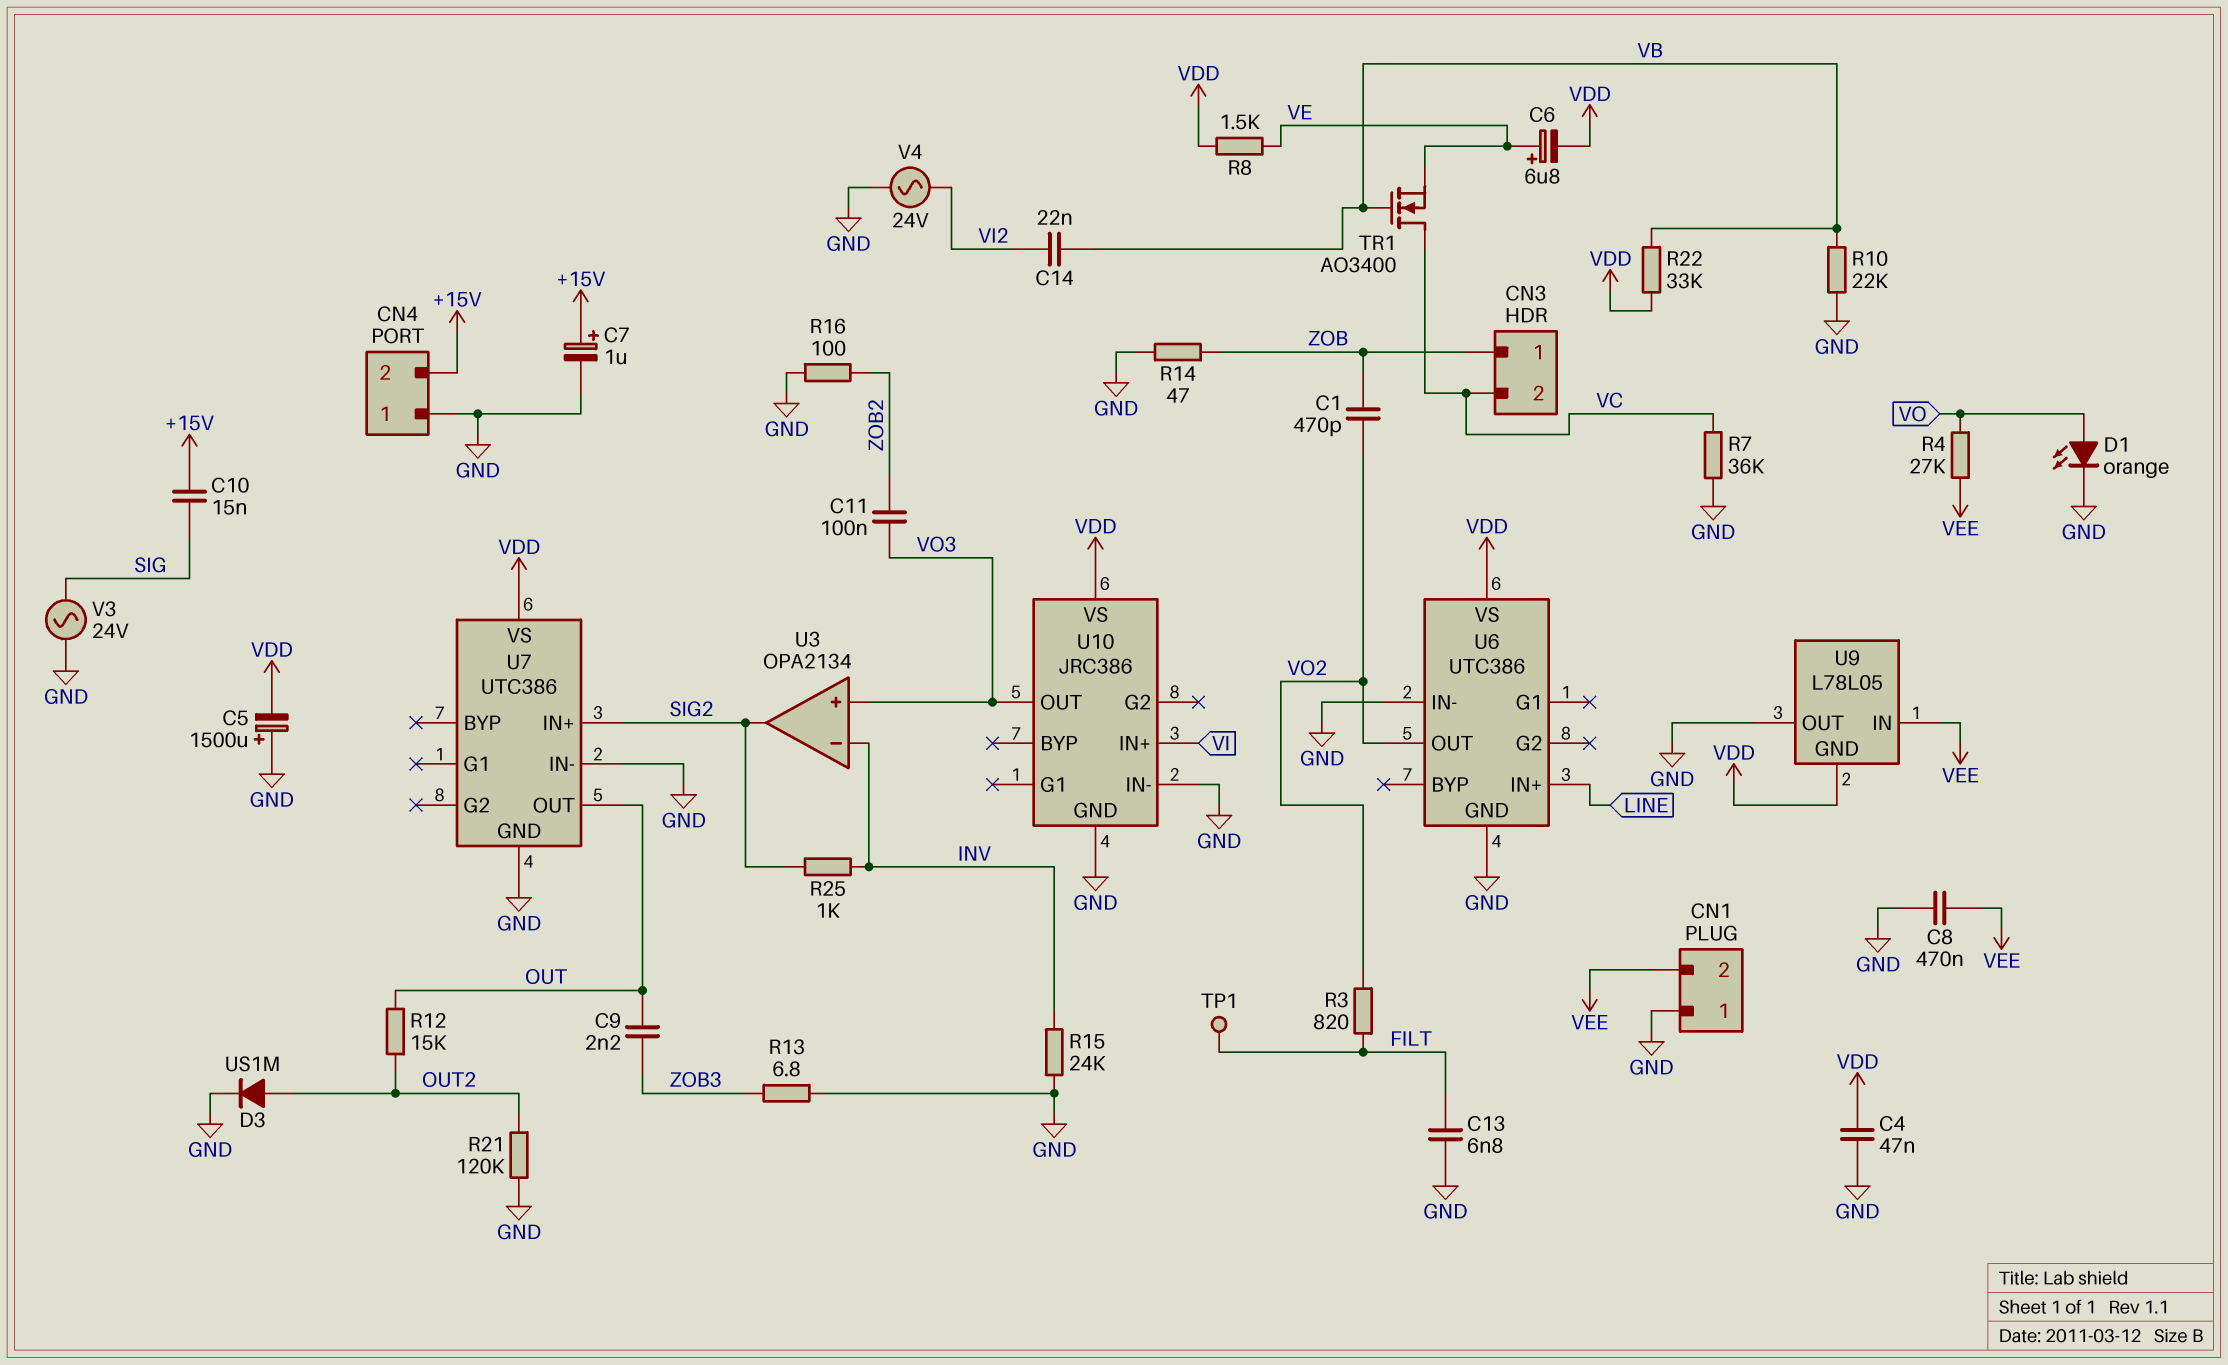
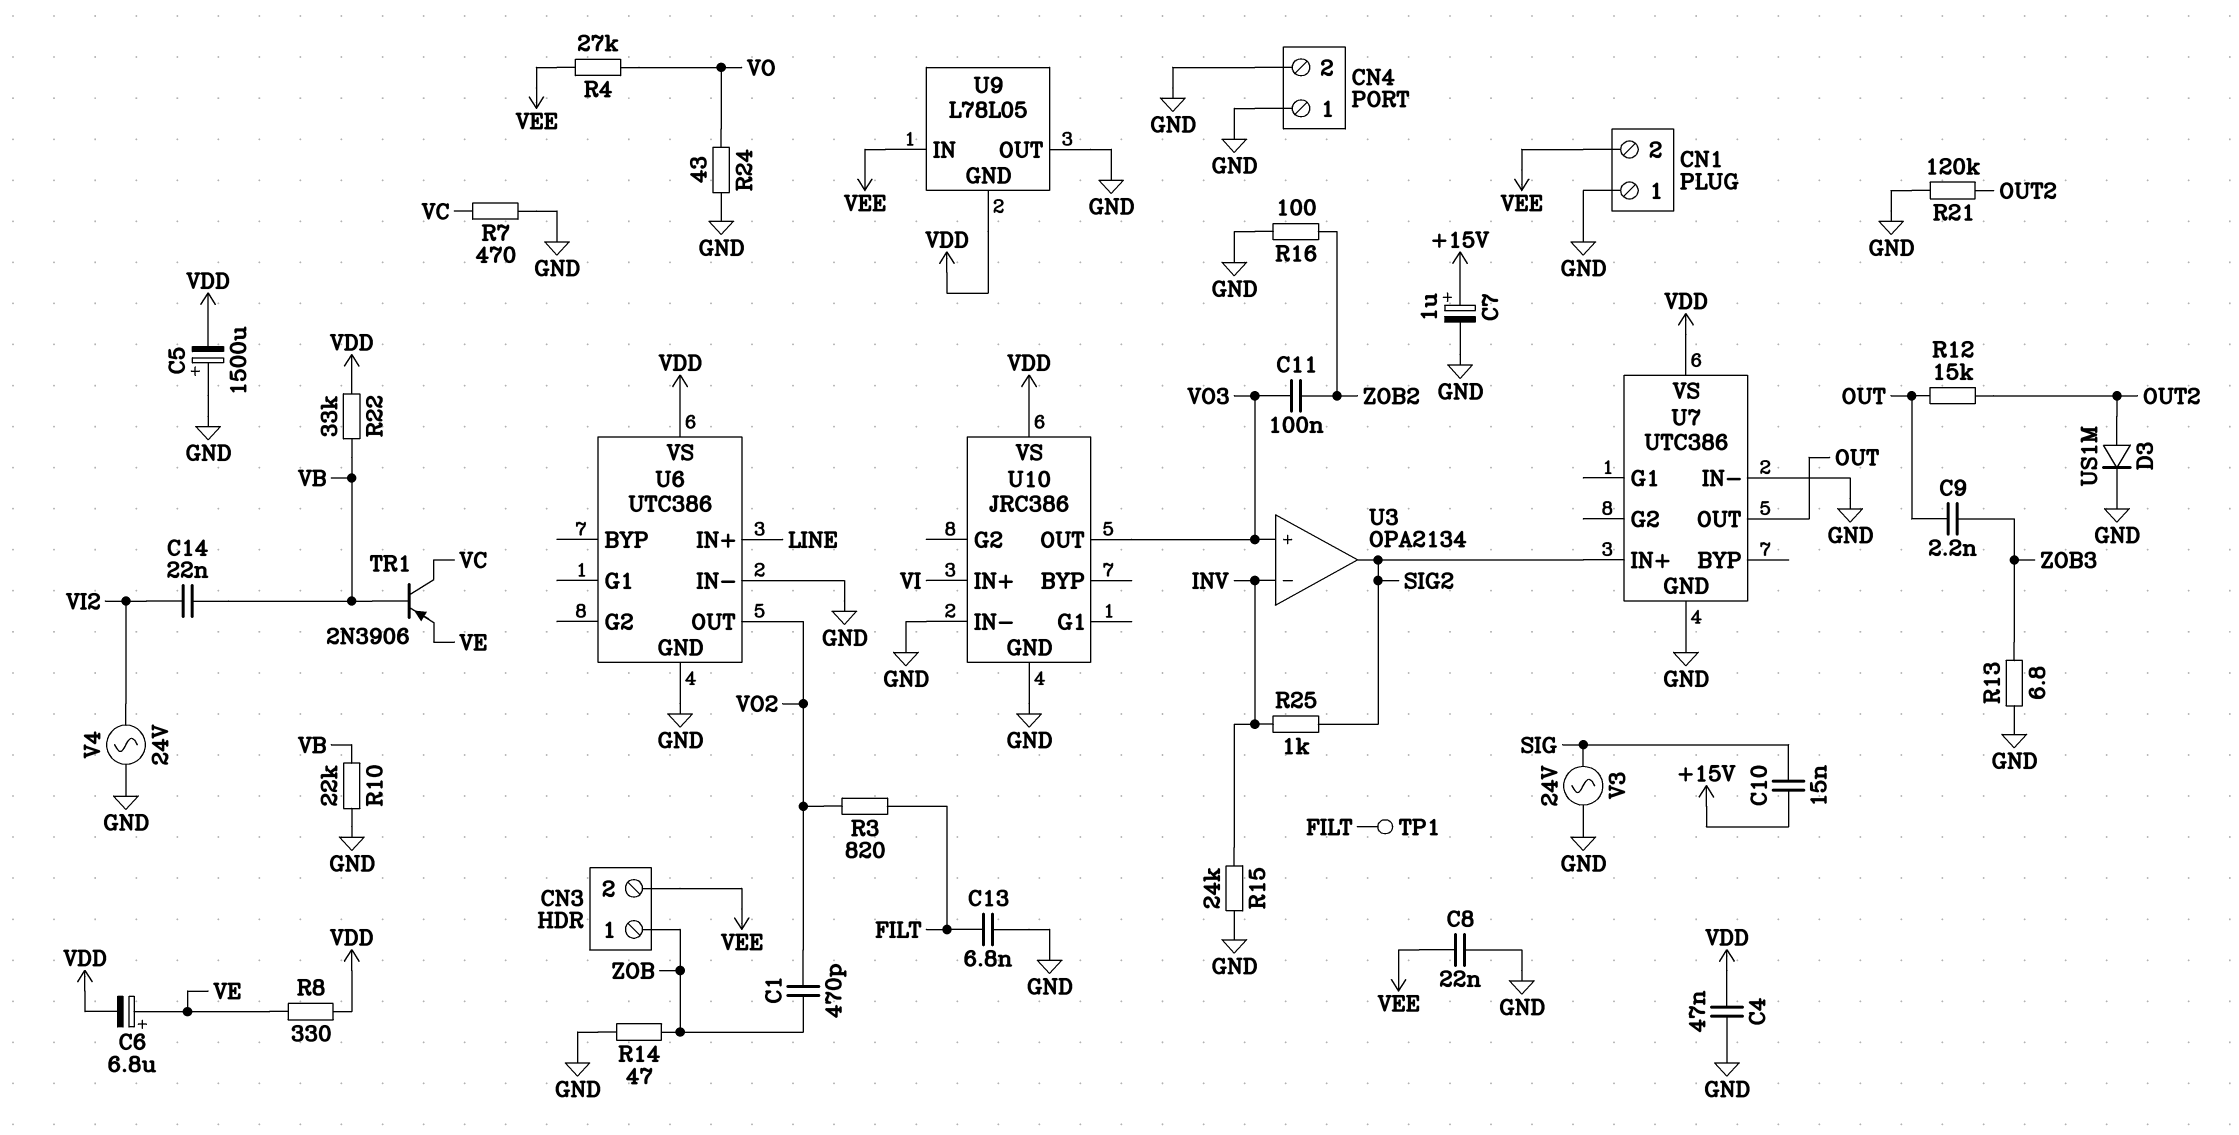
C8: 470nF (GND, VEE) -> 22nF (GND, VEE)
CN3 pin 2: VC -> VEE
CN4 pin 2: +15V -> GND
D1: LED orange (A VO, K GND) -> none
R7: 36k (GND, VC) -> 470 (GND, VC)
R8: 1.5k (VDD, VE) -> 330 (VDD, VE)
R24: none -> 43 (GND, VO)
TR1: NMOS AO3400 (G VB, D VC, S VE) -> PNP 2N3906 (B VB, C VC, E VE)

